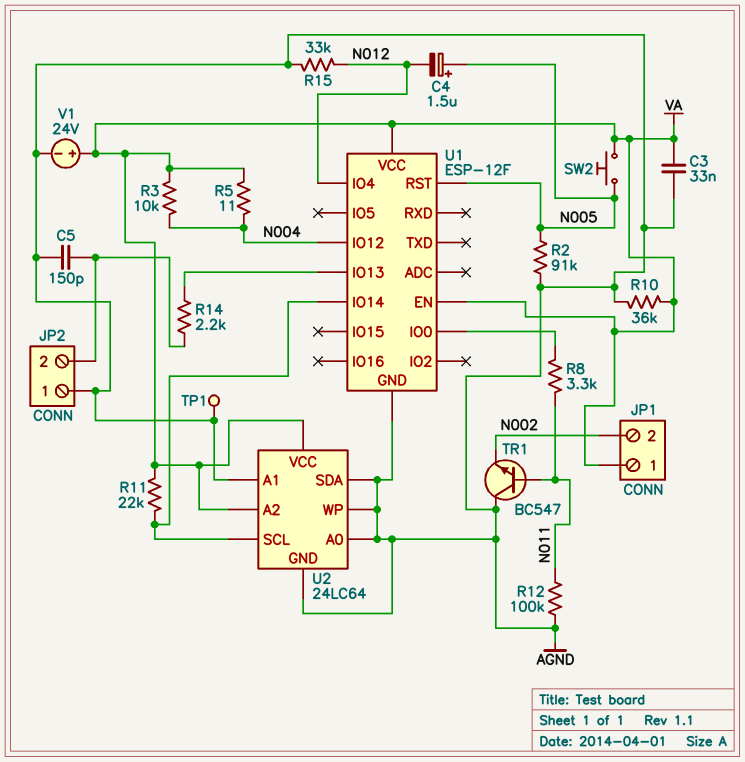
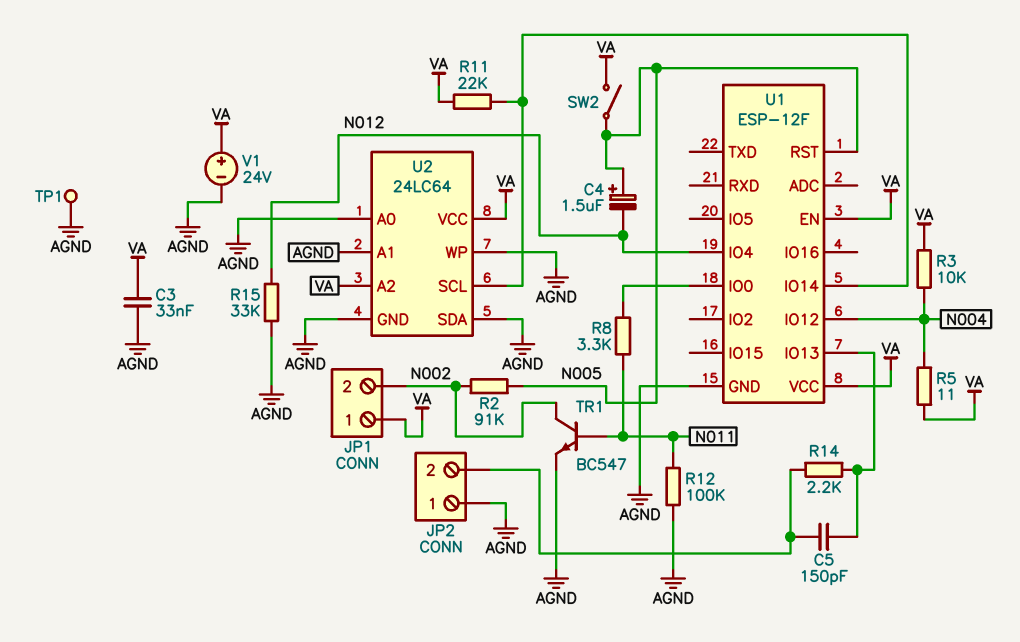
C5: 150pF (AGND, JP2/2) -> 150pF (JP2/2, U1/IO13)
R2: 91k (AGND, N005) -> 91k (N002, N005)
R10: 36k (AGND, VA) -> none
SW2: button (N005, VA) -> switch (N005, VA)
TR1: NPN BC547 (B N011, C AGND, E N002) -> NPN BC547 (B N011, C N002, E AGND)

